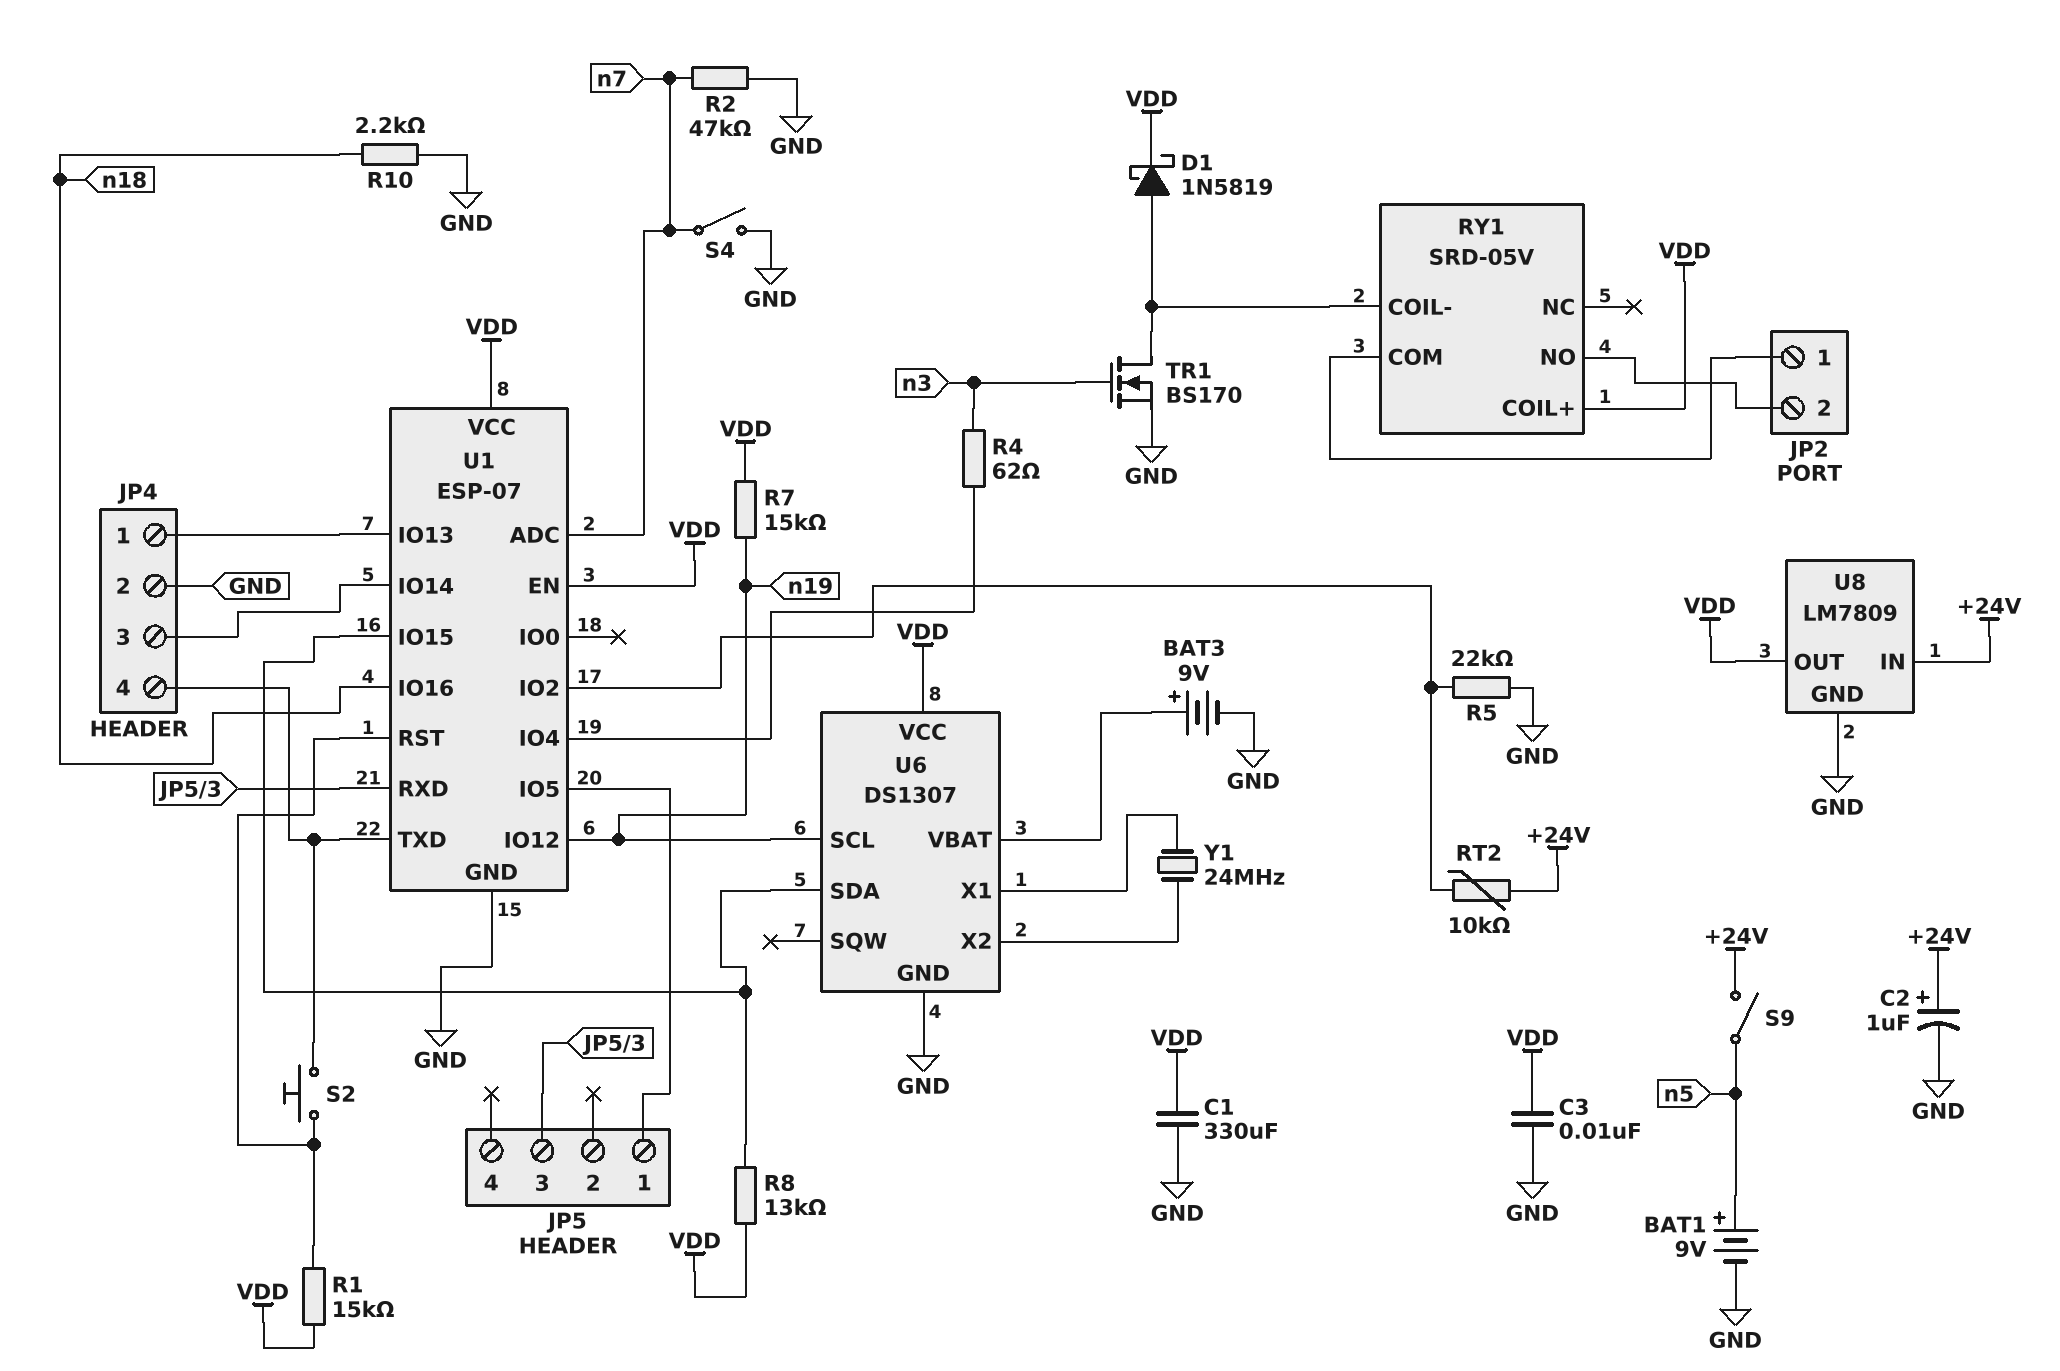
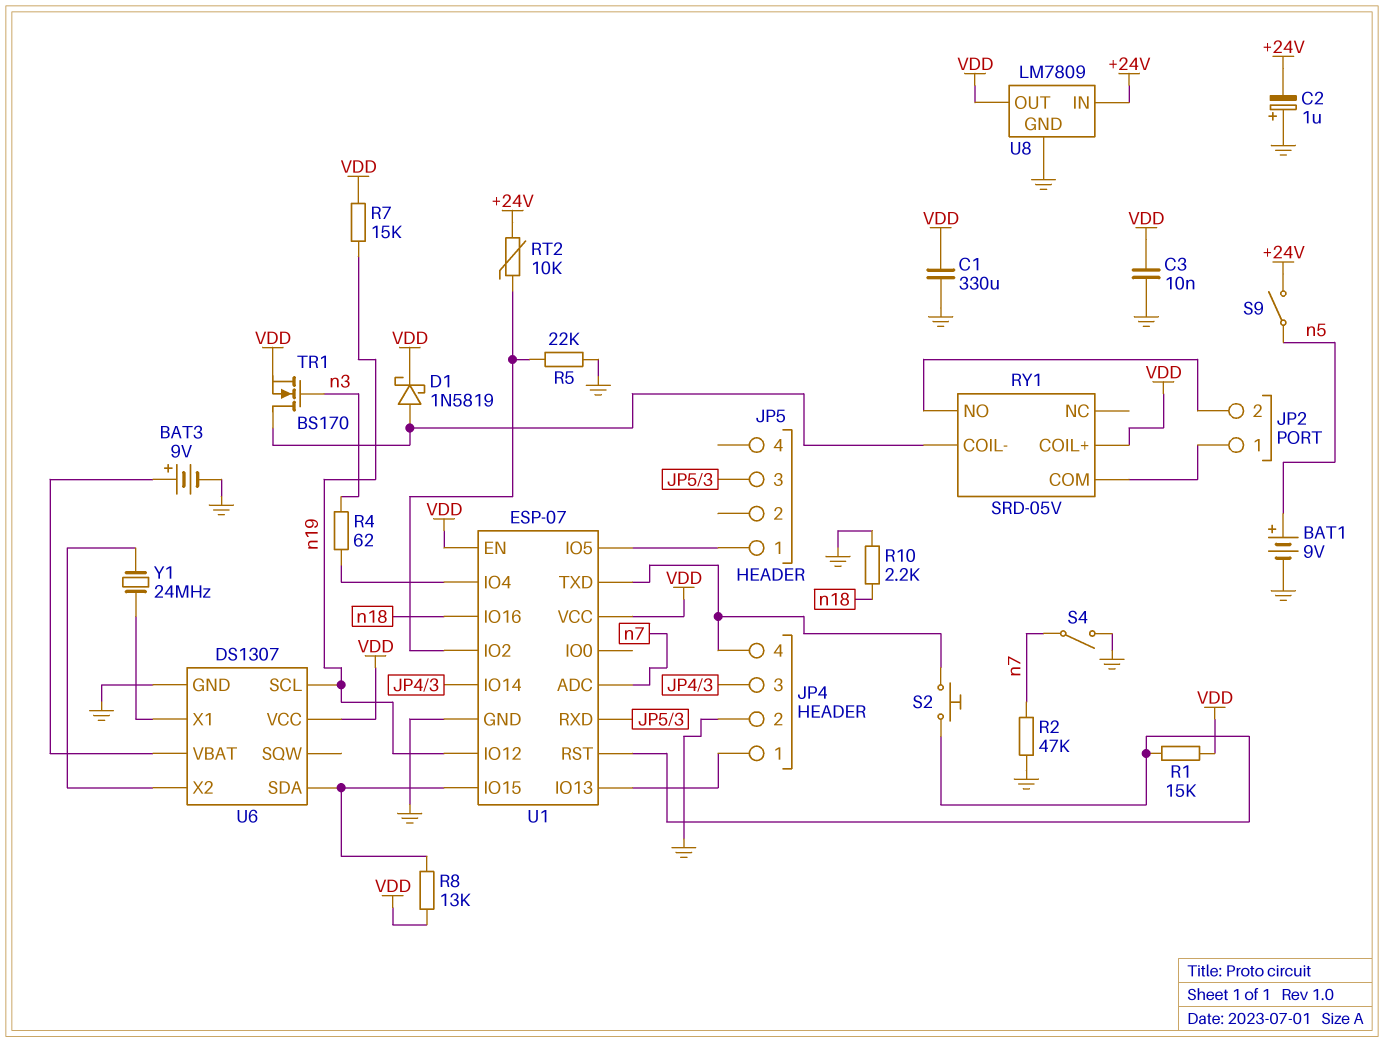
C2: 1uF (plus +24V, minus GND) -> 1uF (plus GND, minus +24V)
TR1: NMOS BS170 (G n3, D RY1/COIL-, S GND) -> NMOS BS170 (G n3, D RY1/COIL-, S VDD)

